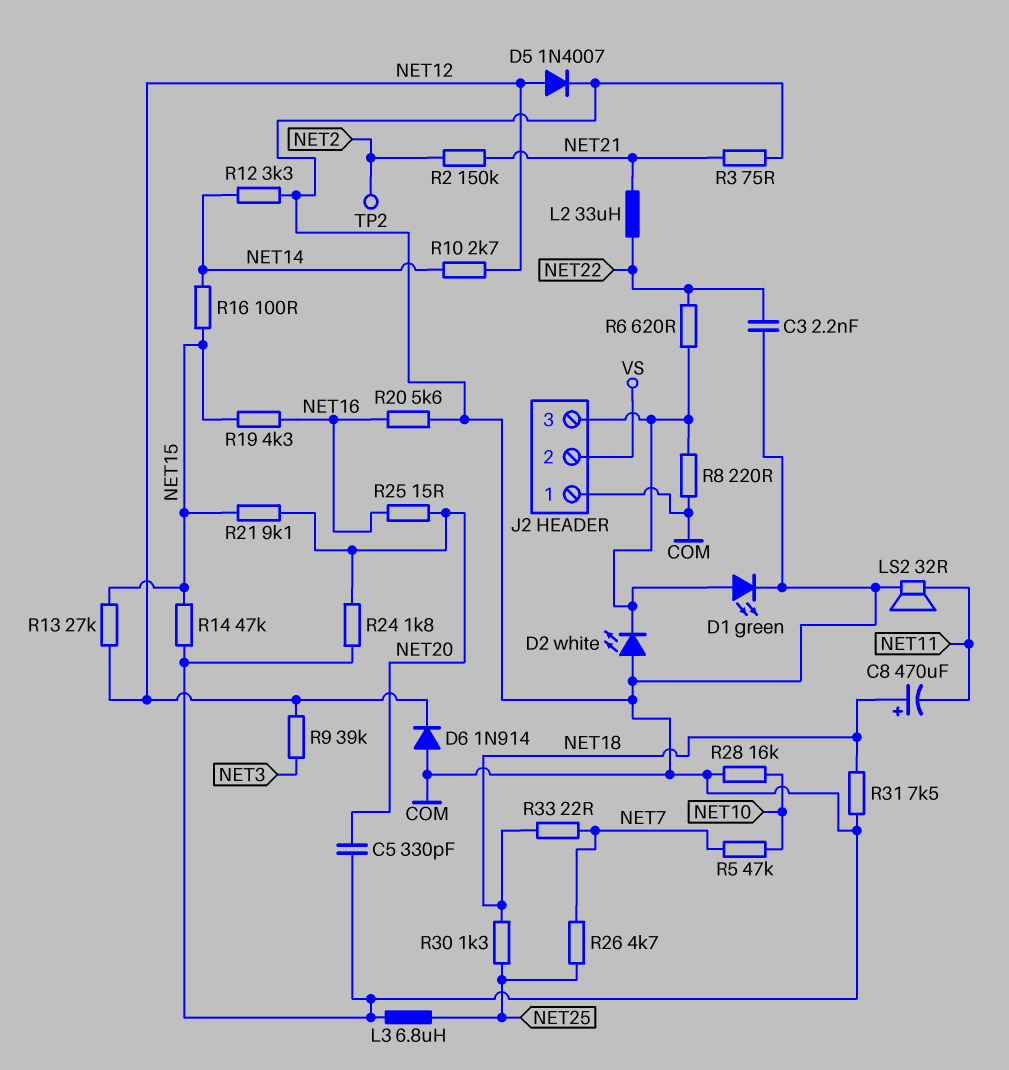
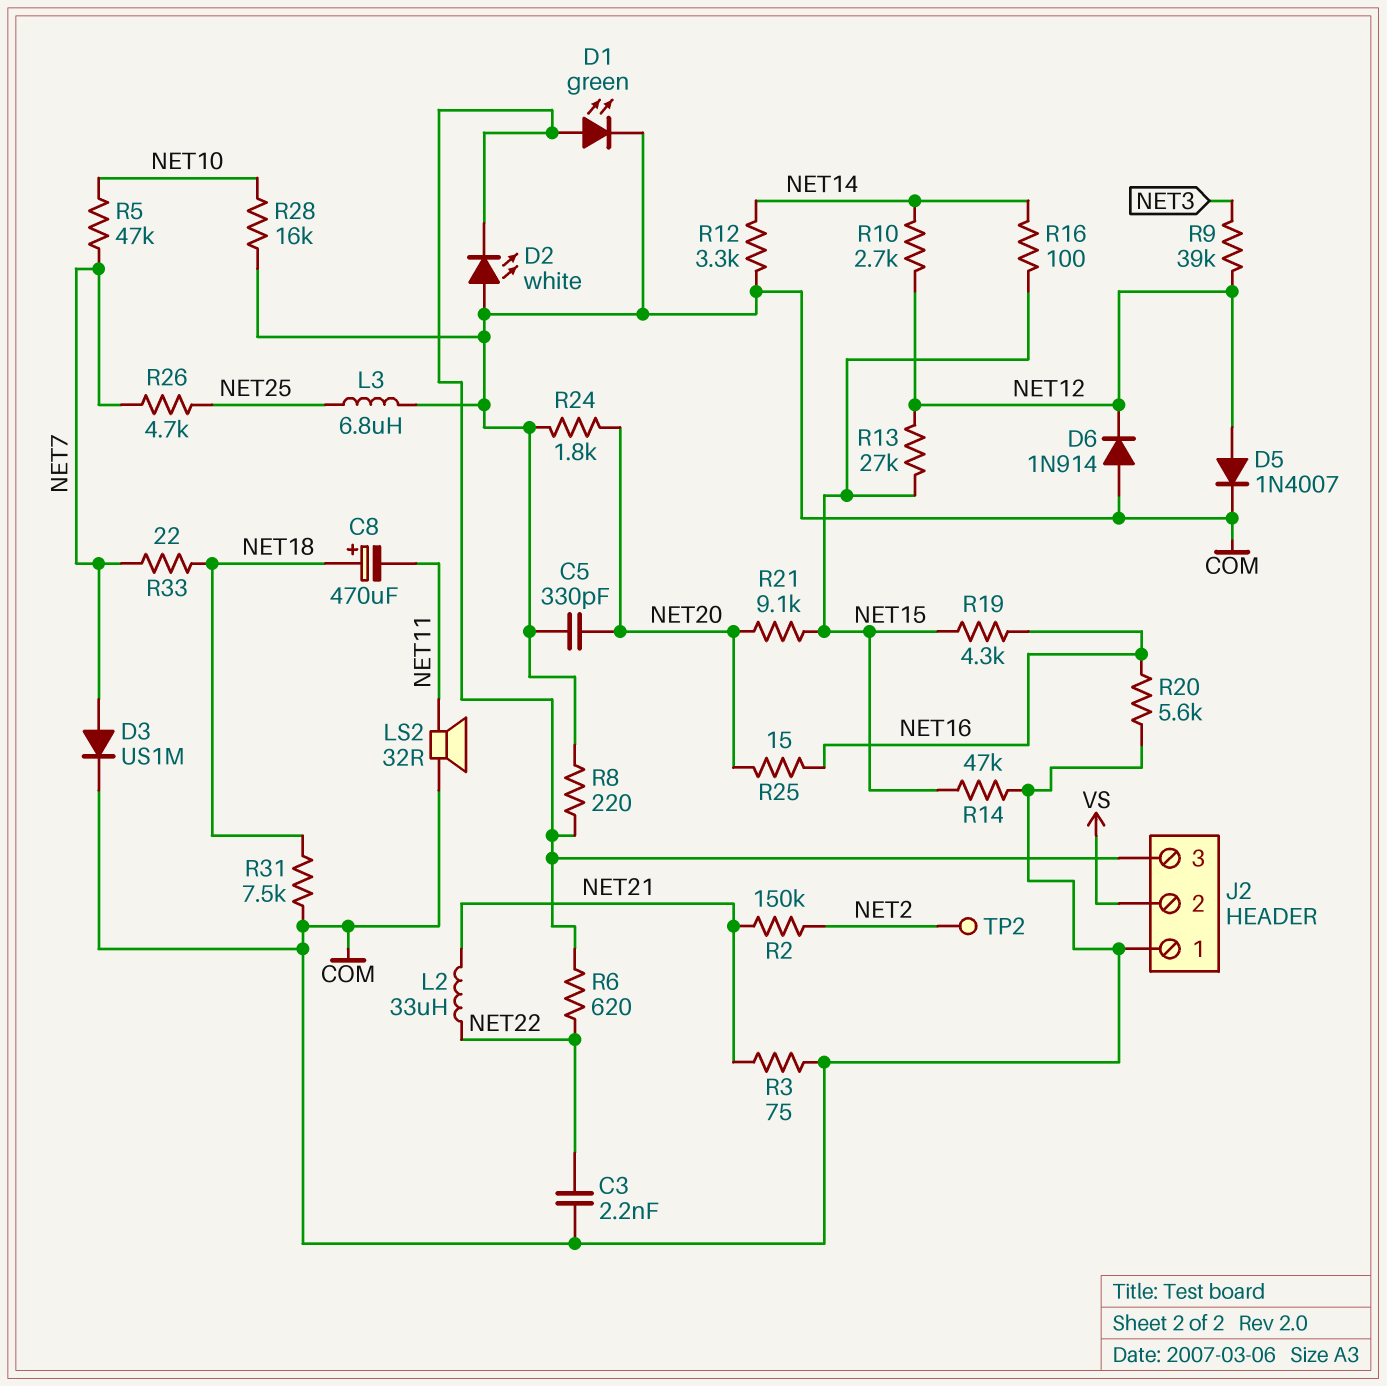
D3: none -> diode US1M (A NET7, K COM)
R30: 1.3k (NET18, NET25) -> none

